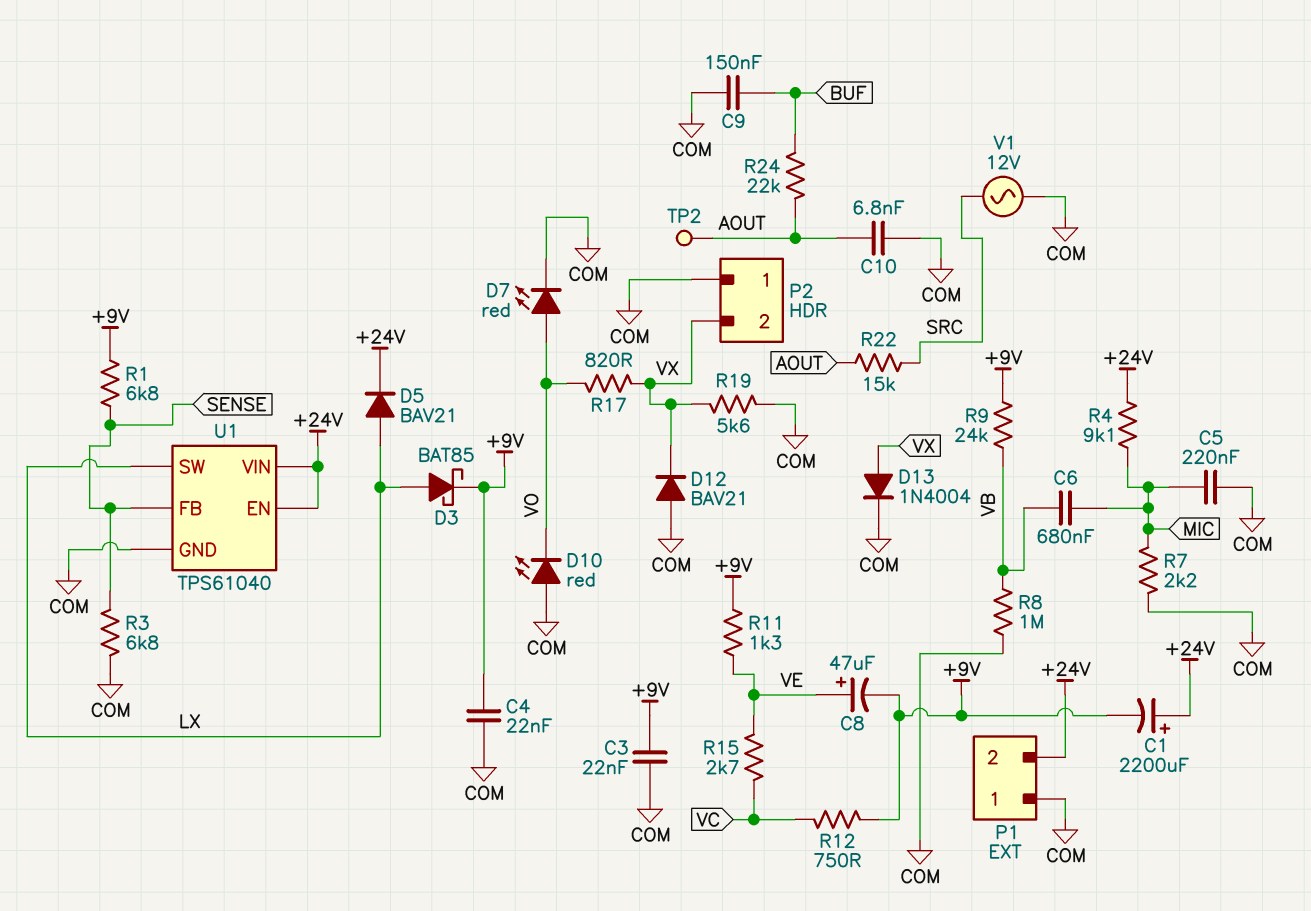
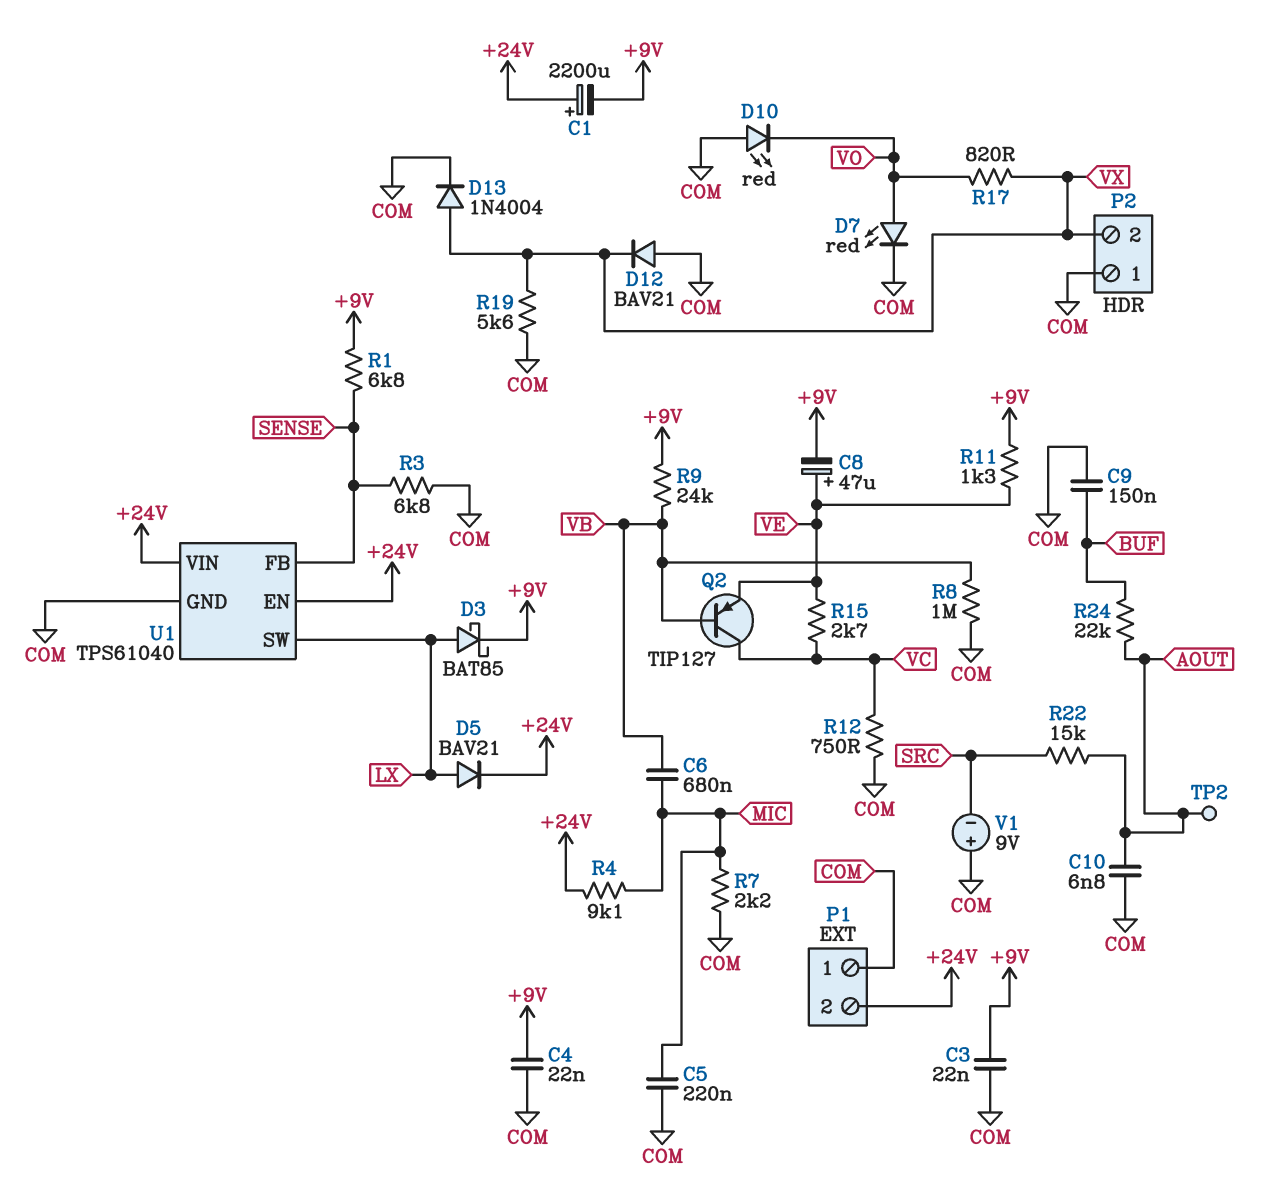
Q2: none -> PNP TIP127 (B VB, C VC, E VE)
R12: 750 (+9V, VC) -> 750 (COM, VC)
V1: AC 12V (COM, SRC) -> 9V (plus COM, minus SRC)

